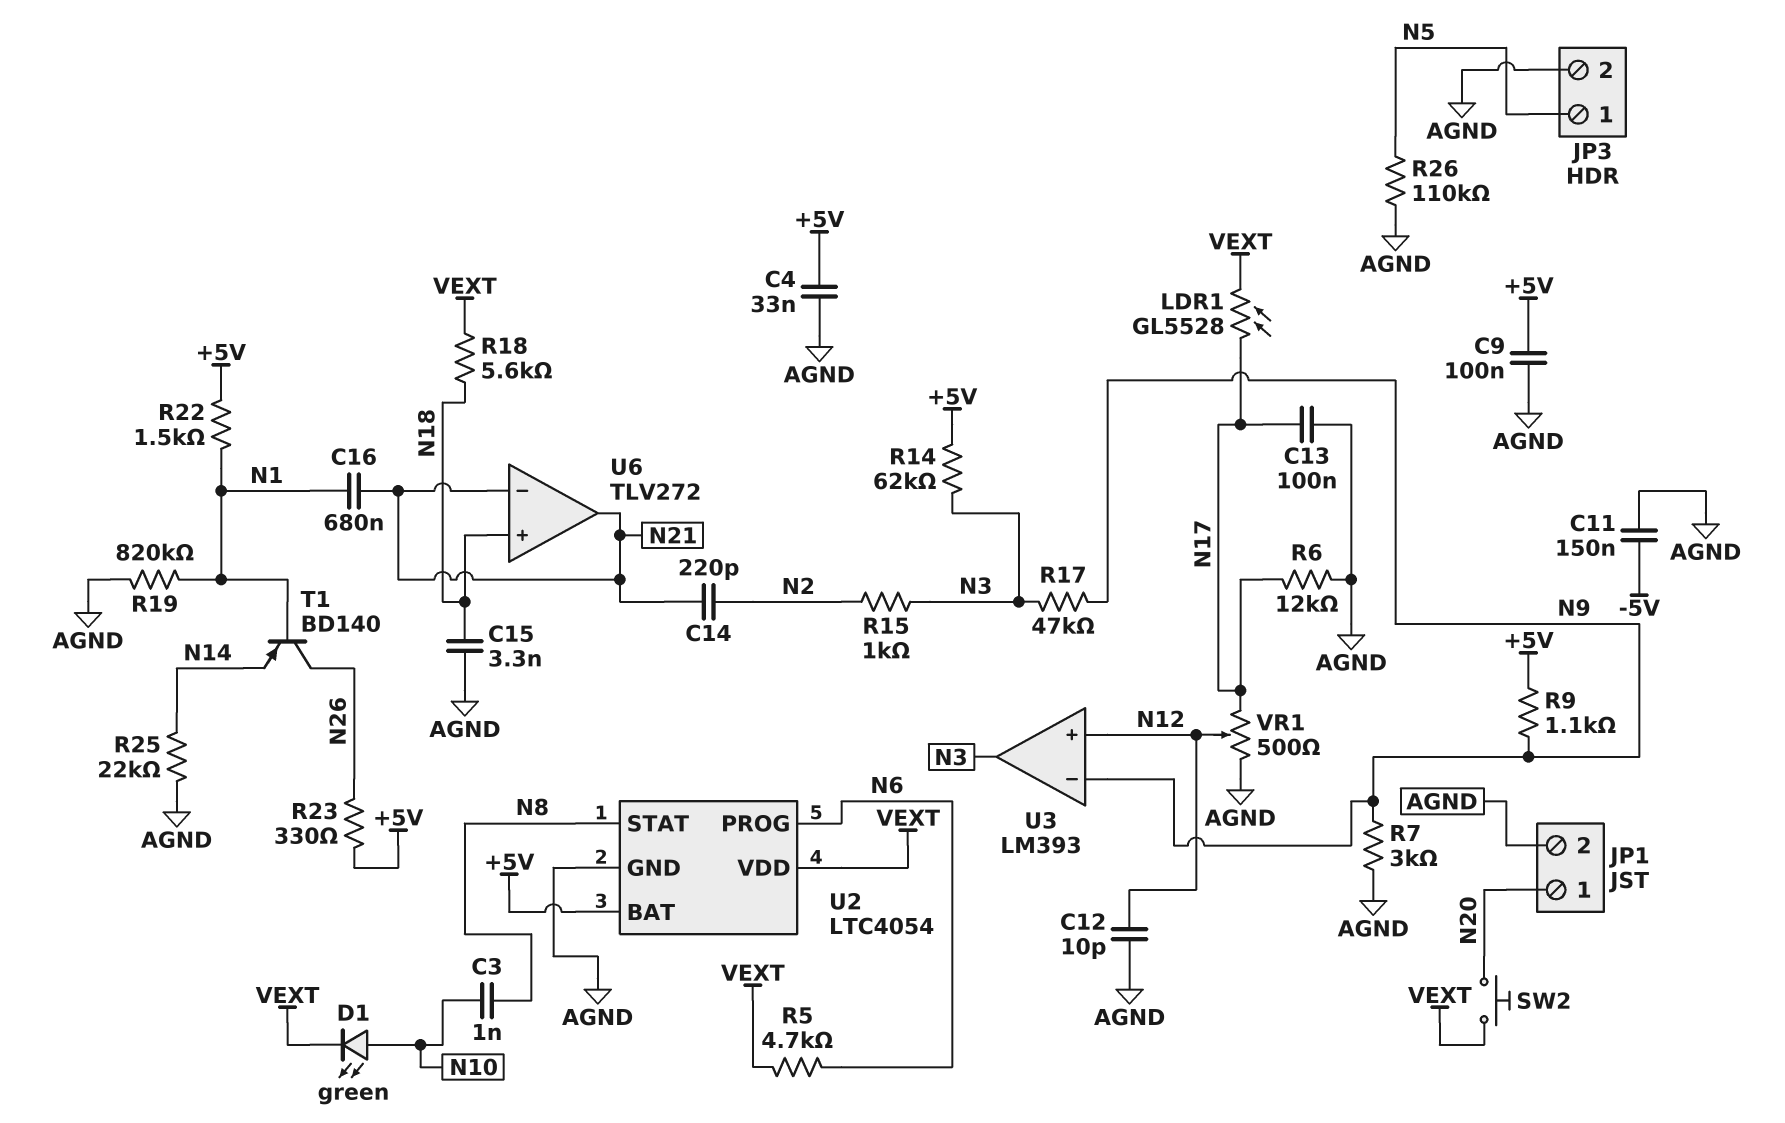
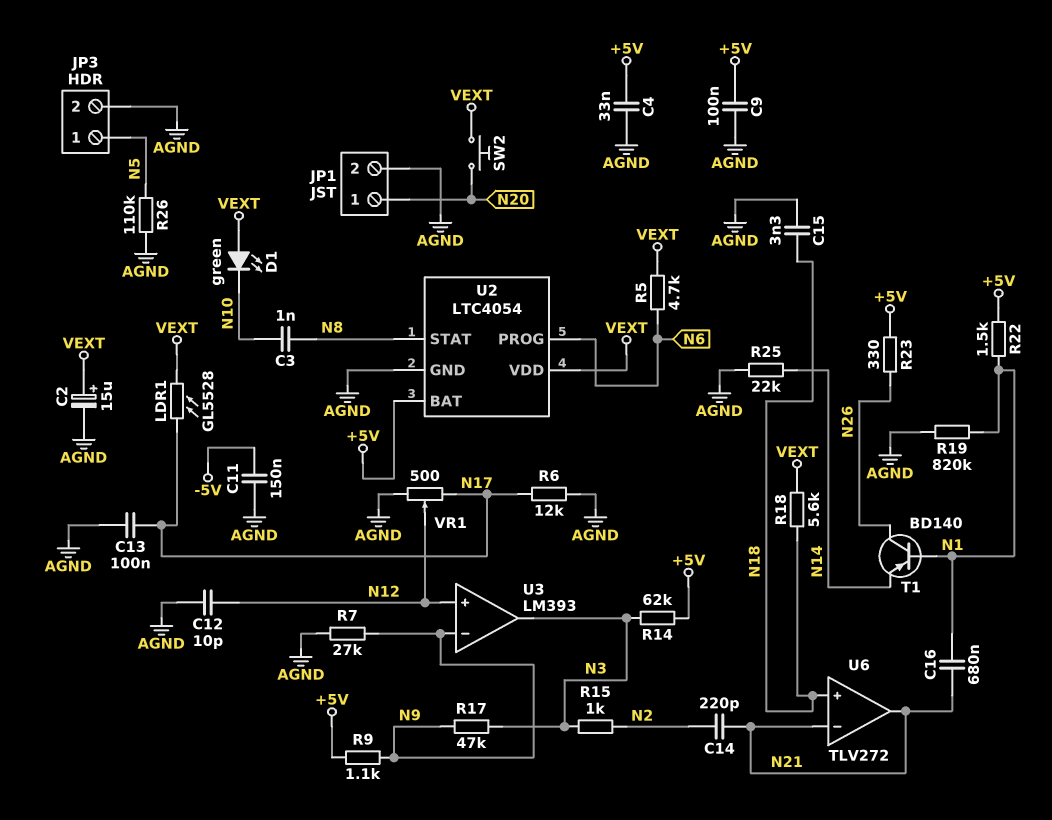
C2: none -> 15uF (plus VEXT, minus AGND)
D1: LED green (A N10, K VEXT) -> LED green (A VEXT, K N10)
R7: 3k (AGND, N9) -> 27k (AGND, N9)

